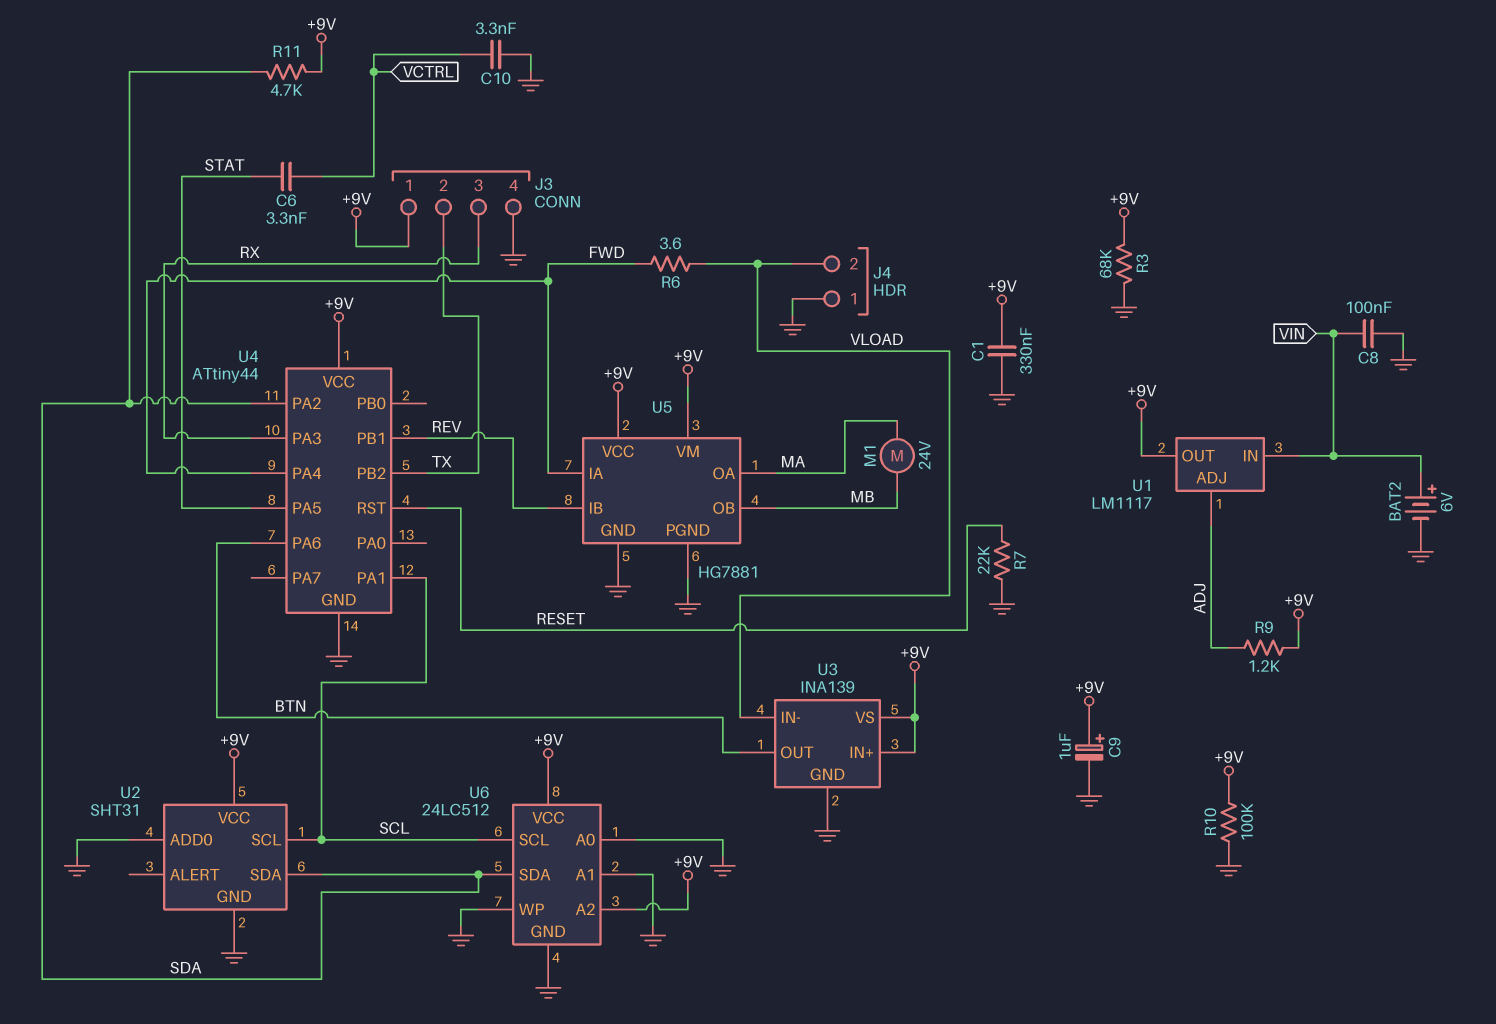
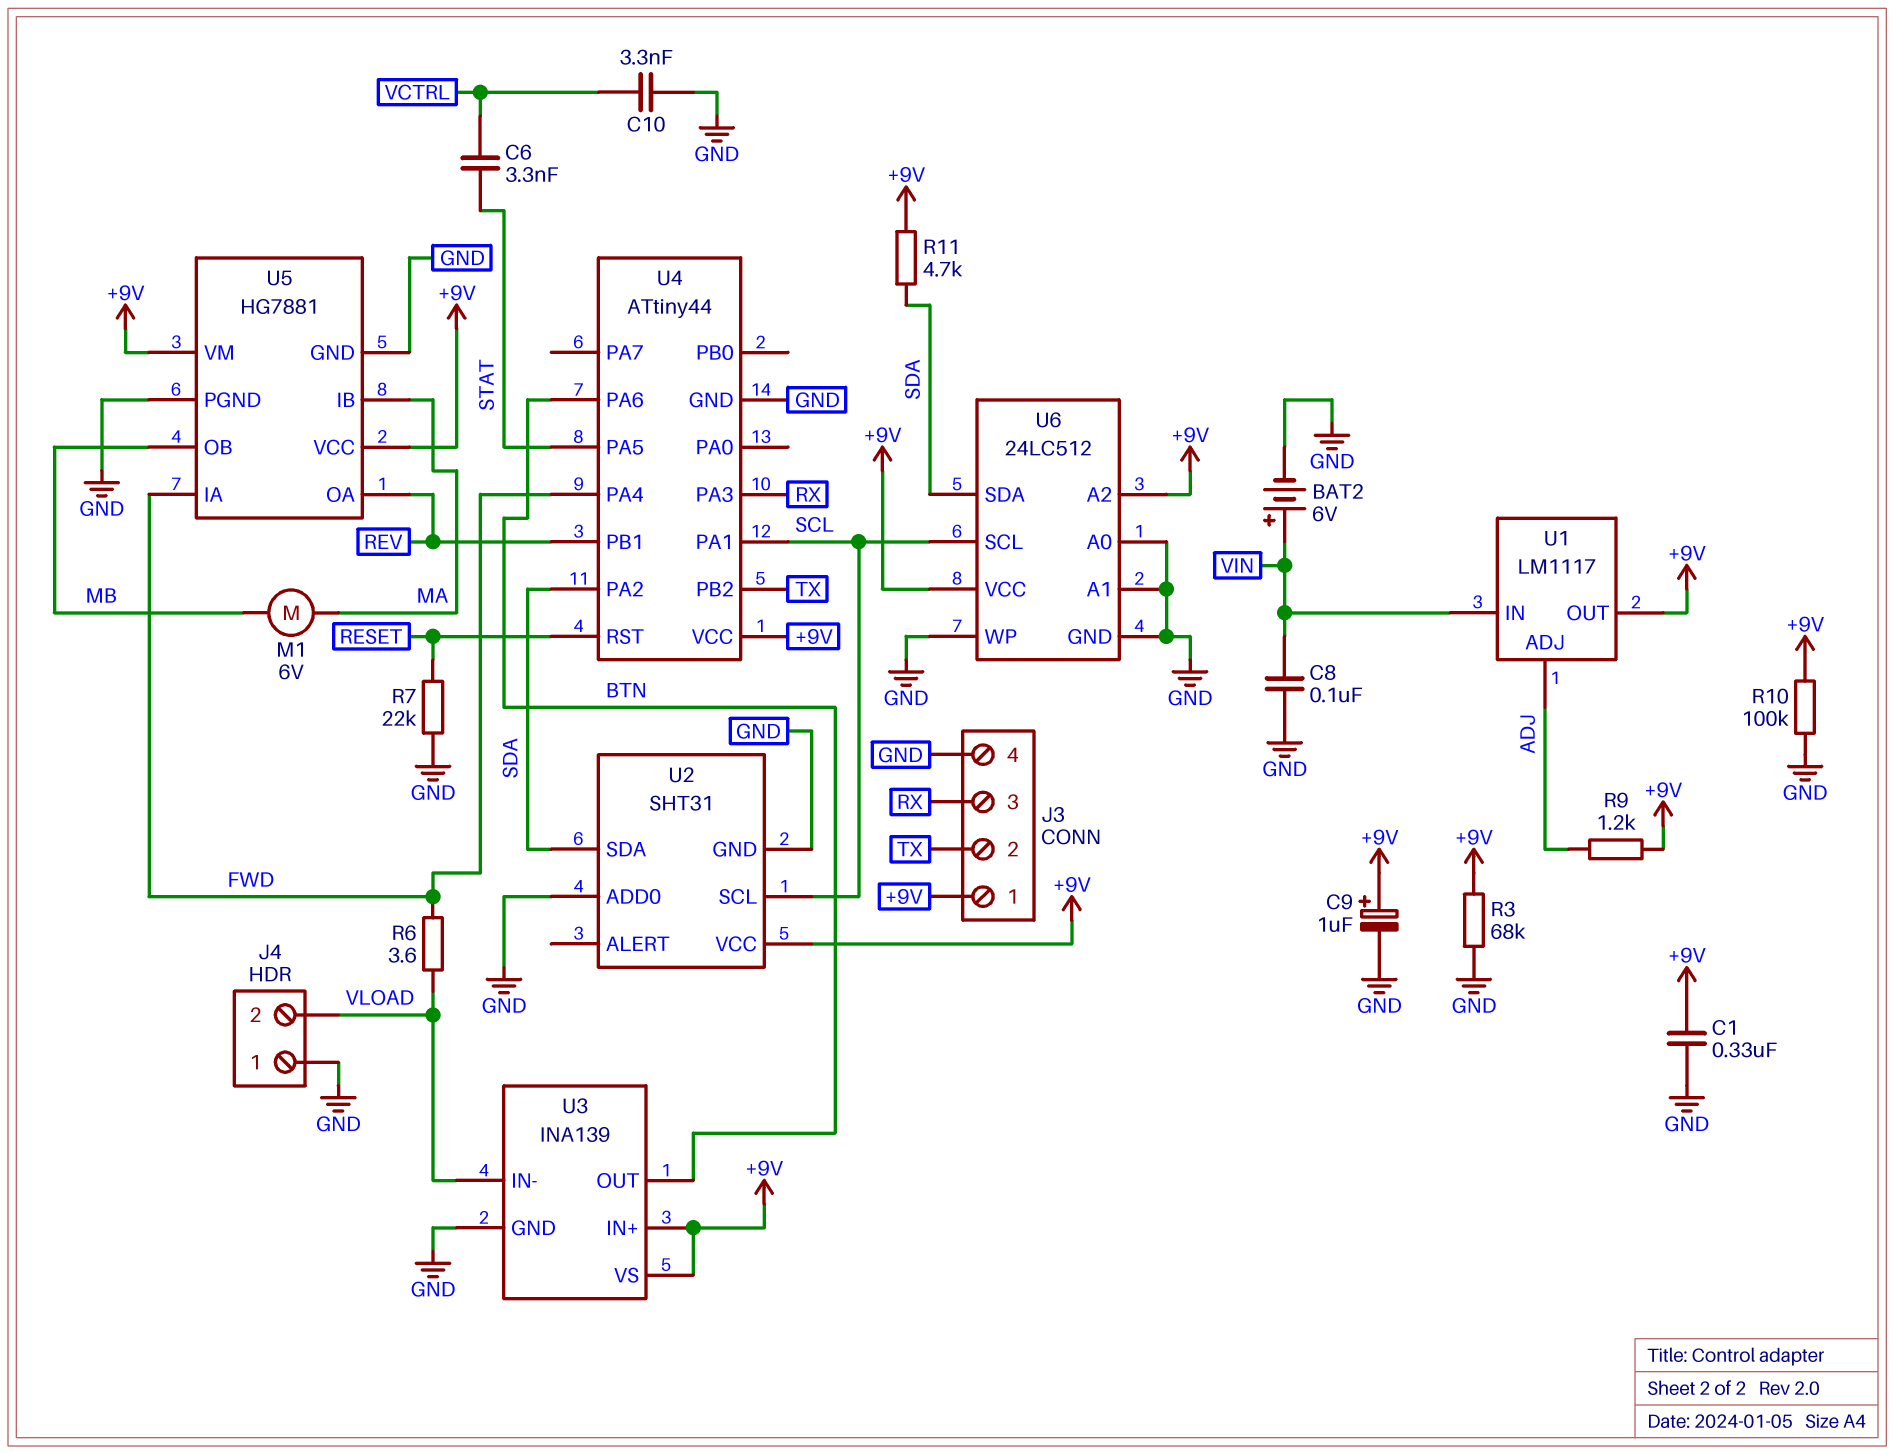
M1: motor 24V (MA, MB) -> motor 6V (MA, MB)
U5 pin IB: REV -> MA
U5 pin OA: MA -> REV

